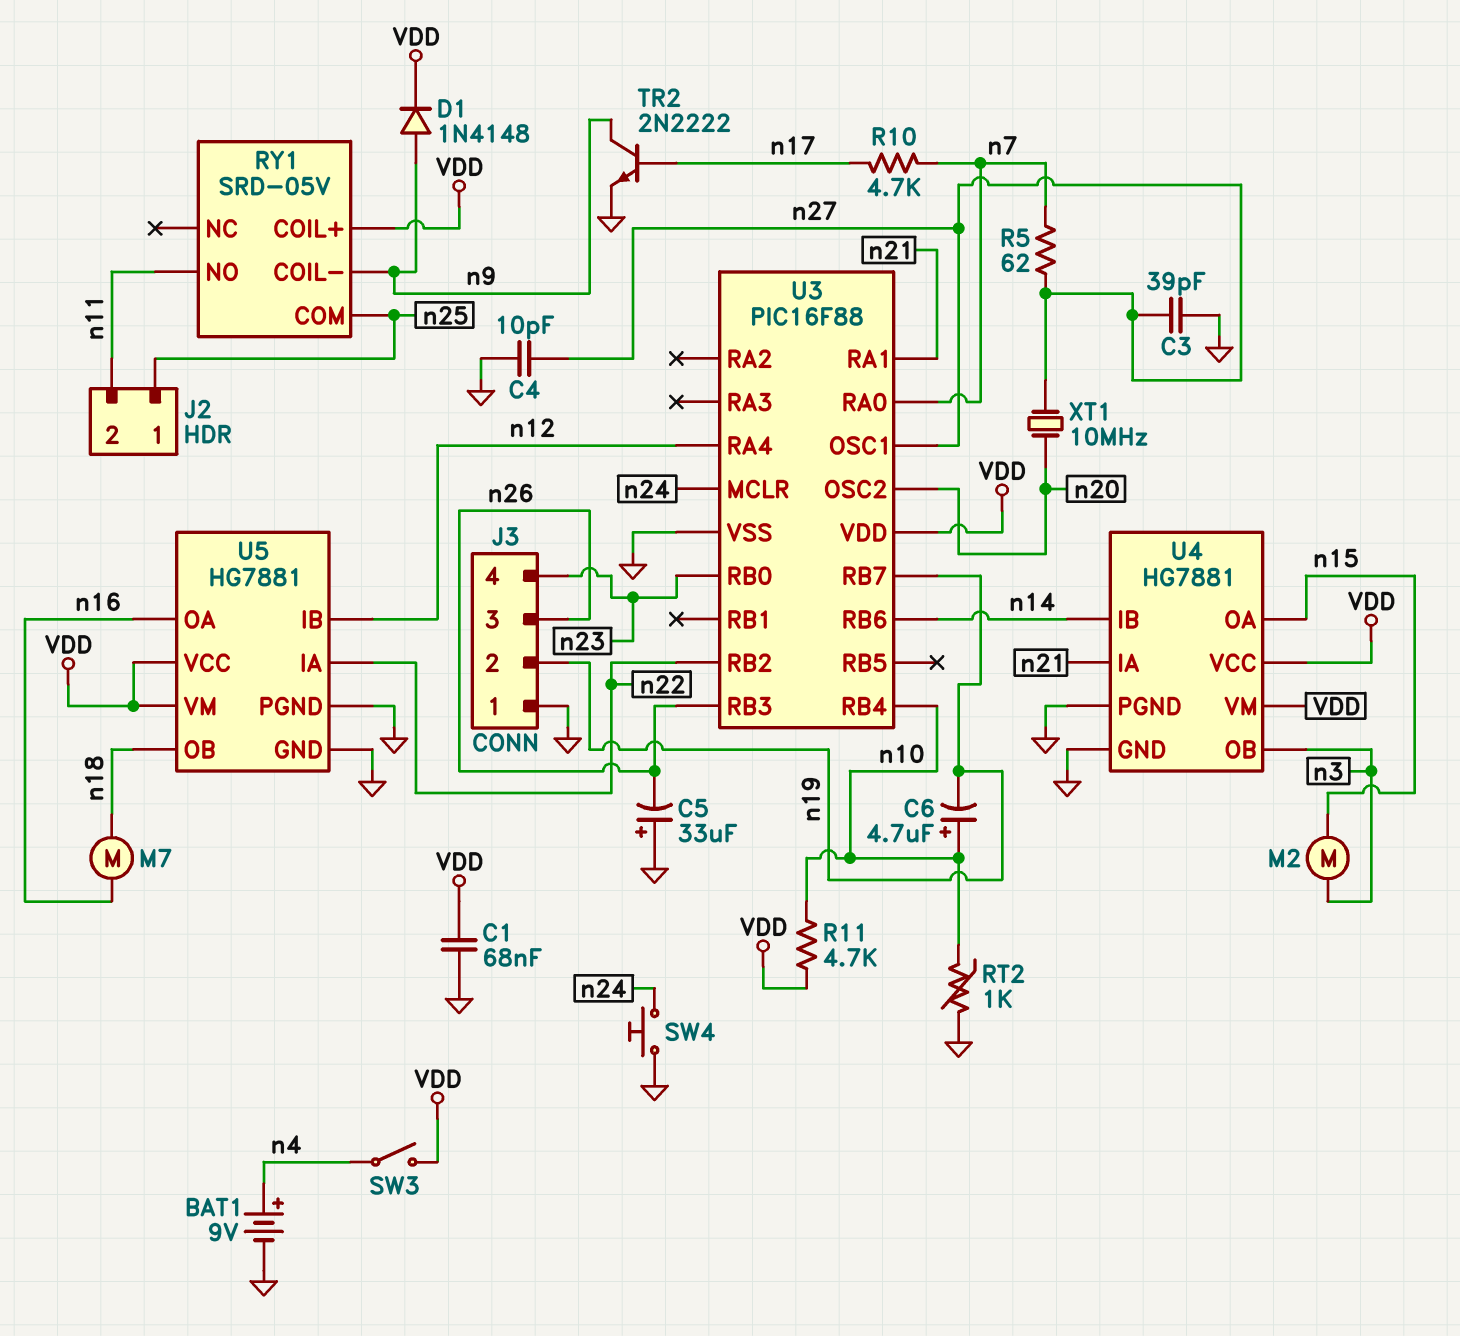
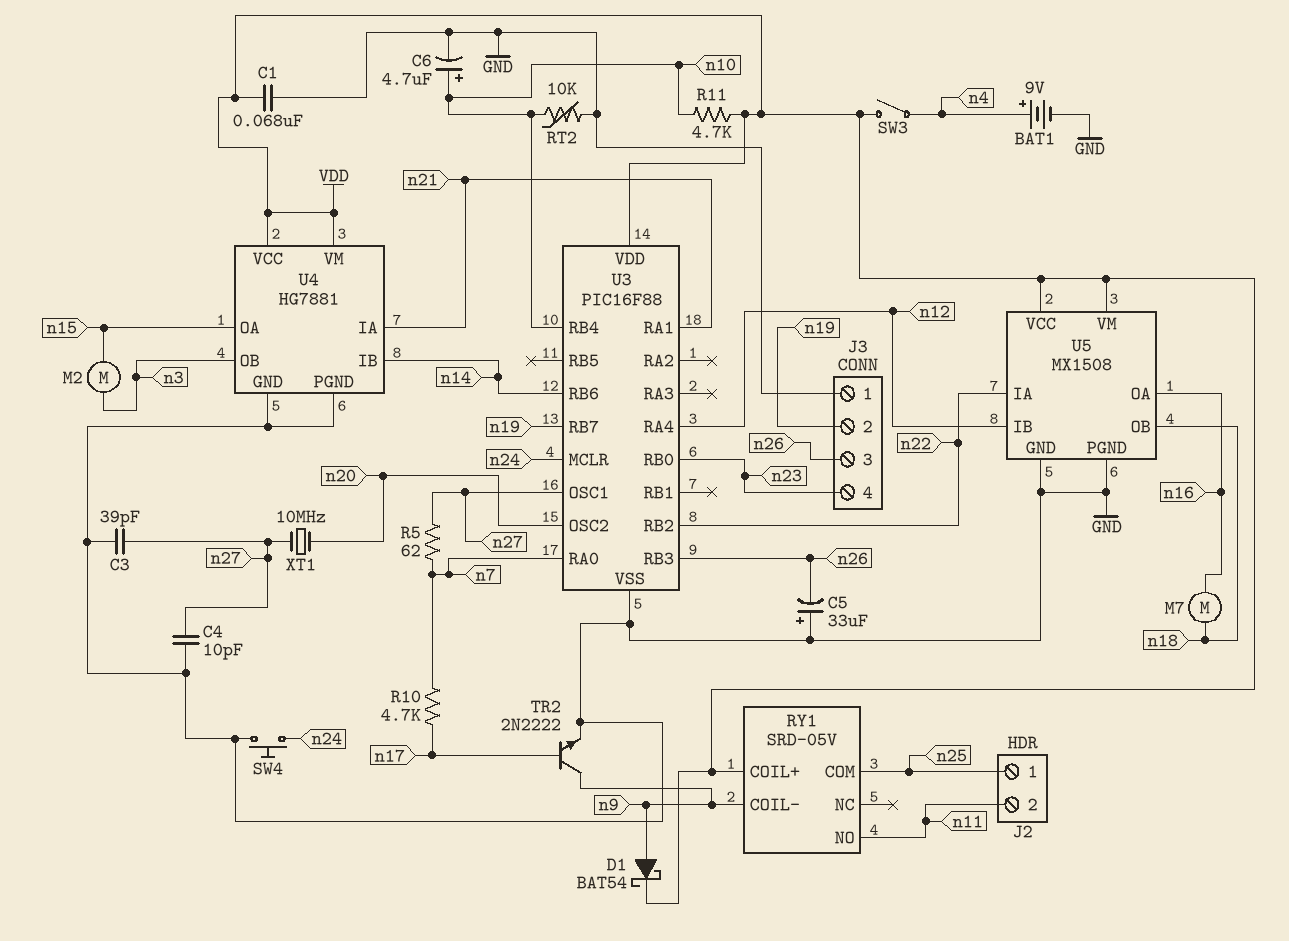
C6: 4.7uF (plus n10, minus n19) -> 4.7uF (plus n10, minus GND)
D1: diode 1N4148 (A n9, K VDD) -> schottky BAT54 (A n9, K VDD)
RT2: 1k (GND, n10) -> 10k (GND, n10)
U5: HG7881 -> MX1508

